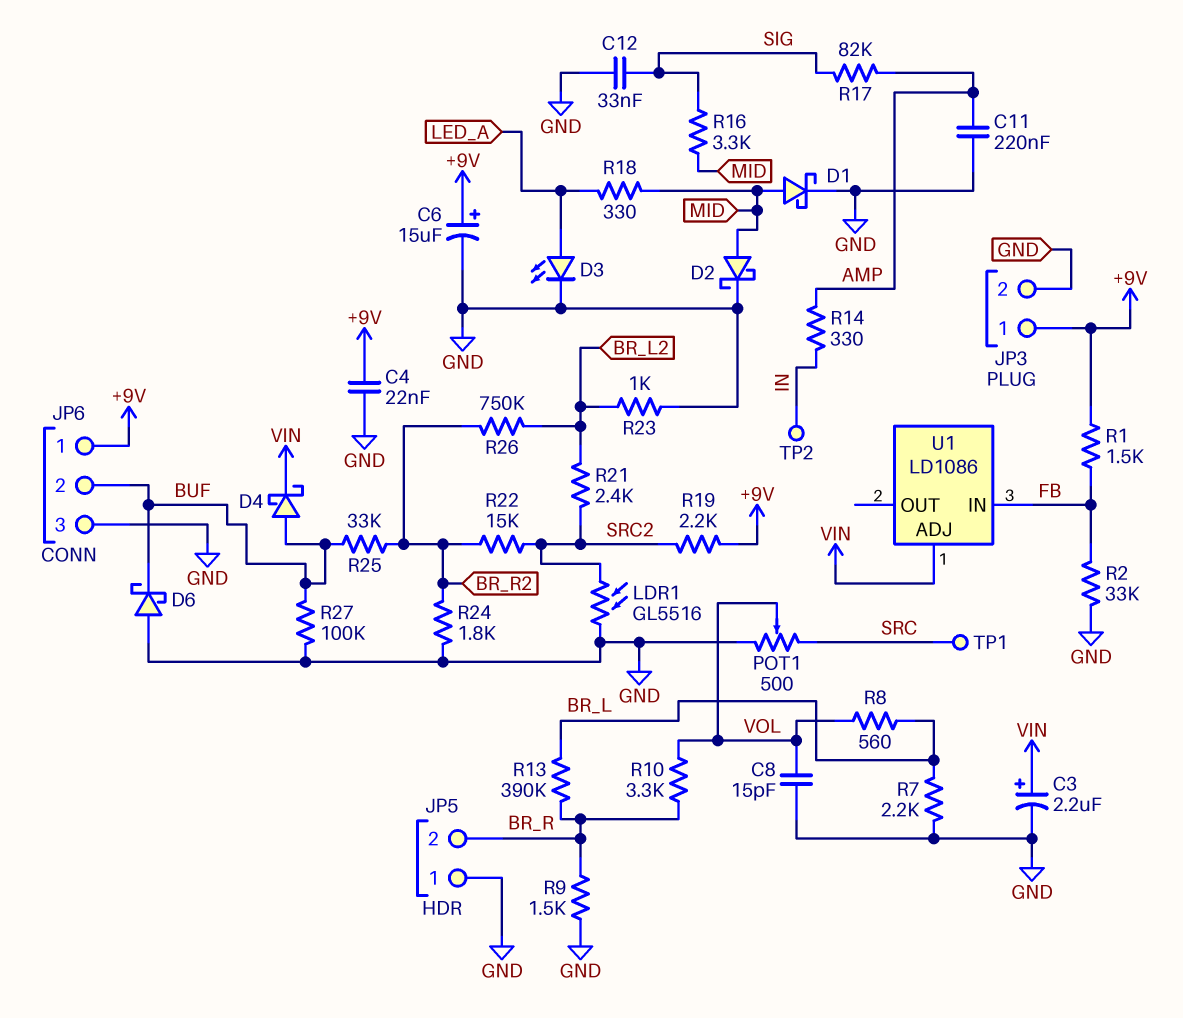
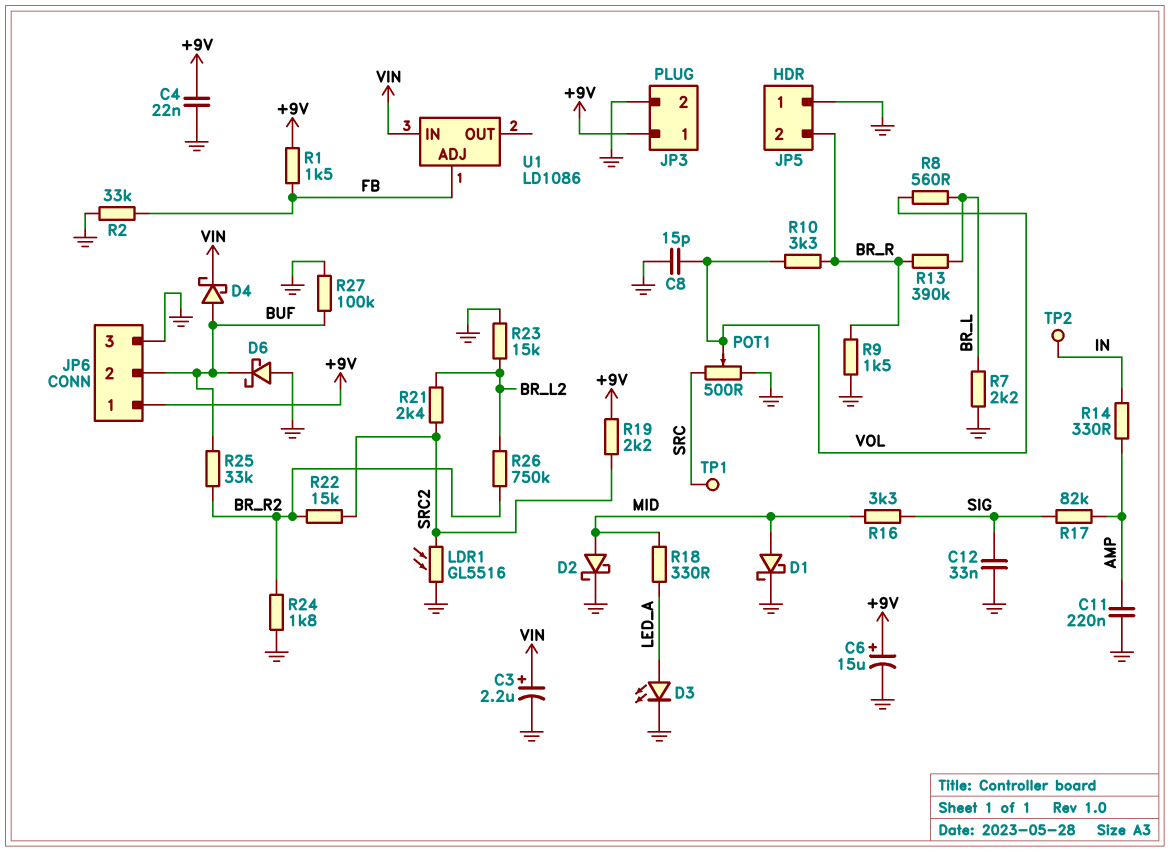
R23: 1k (BR_L2, GND) -> 15k (BR_L2, GND)
U1 pin ADJ: VIN -> FB
U1 pin IN: FB -> VIN

